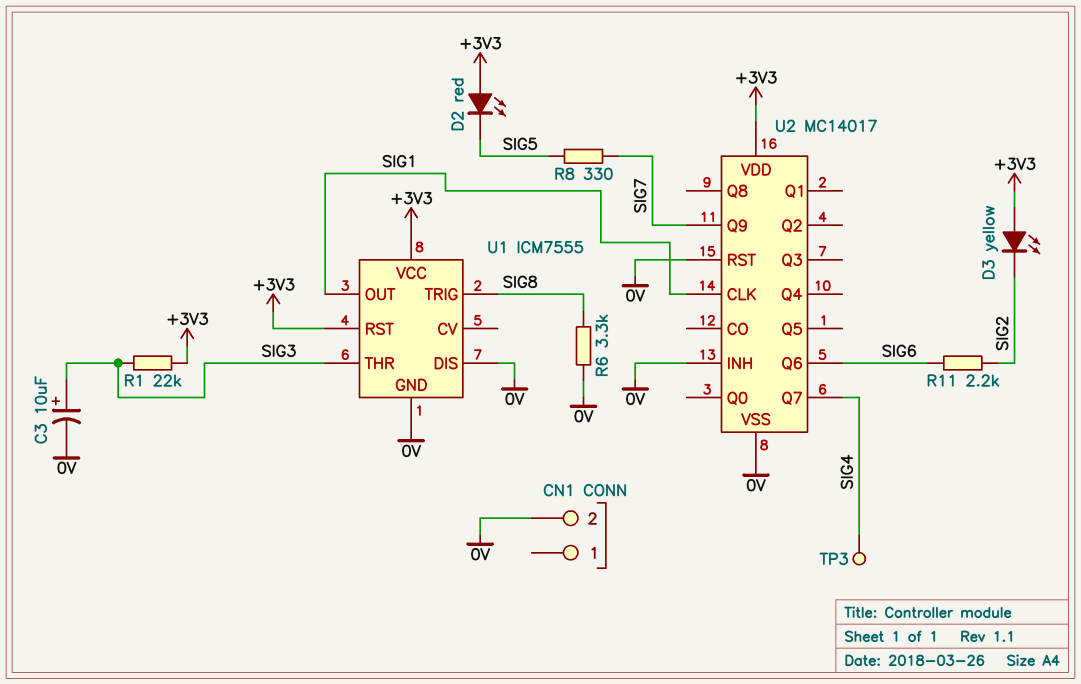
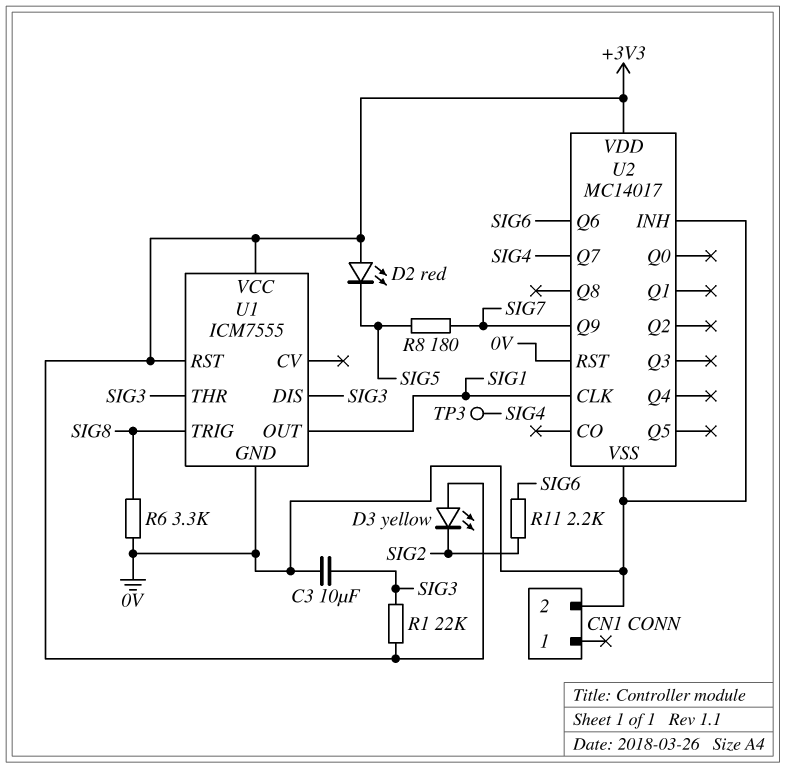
C3: 10uF (plus SIG3, minus 0V) -> 10uF (0V, SIG3)
R8: 330 (SIG5, SIG7) -> 180 (SIG5, SIG7)
U1 pin DIS: 0V -> SIG3

